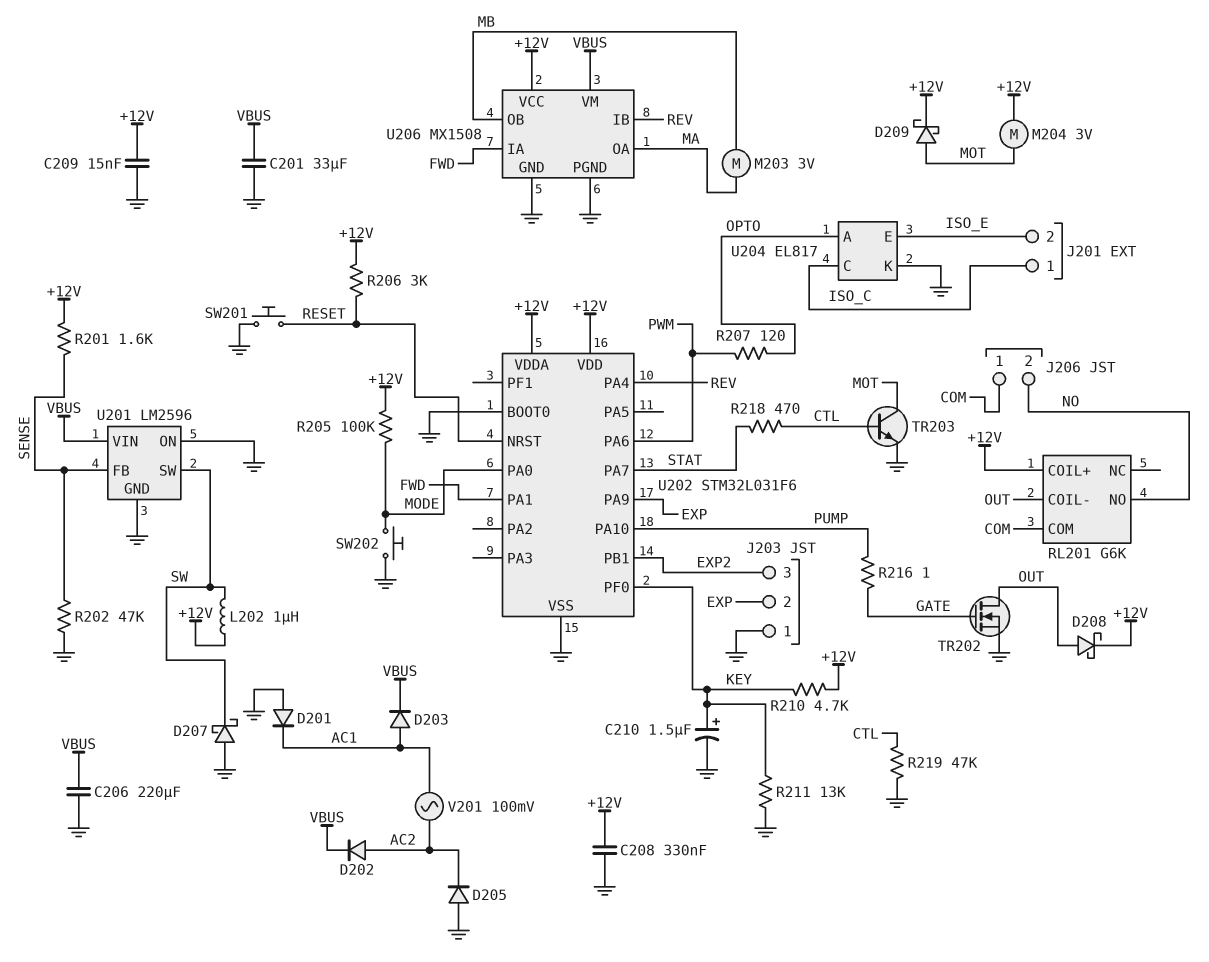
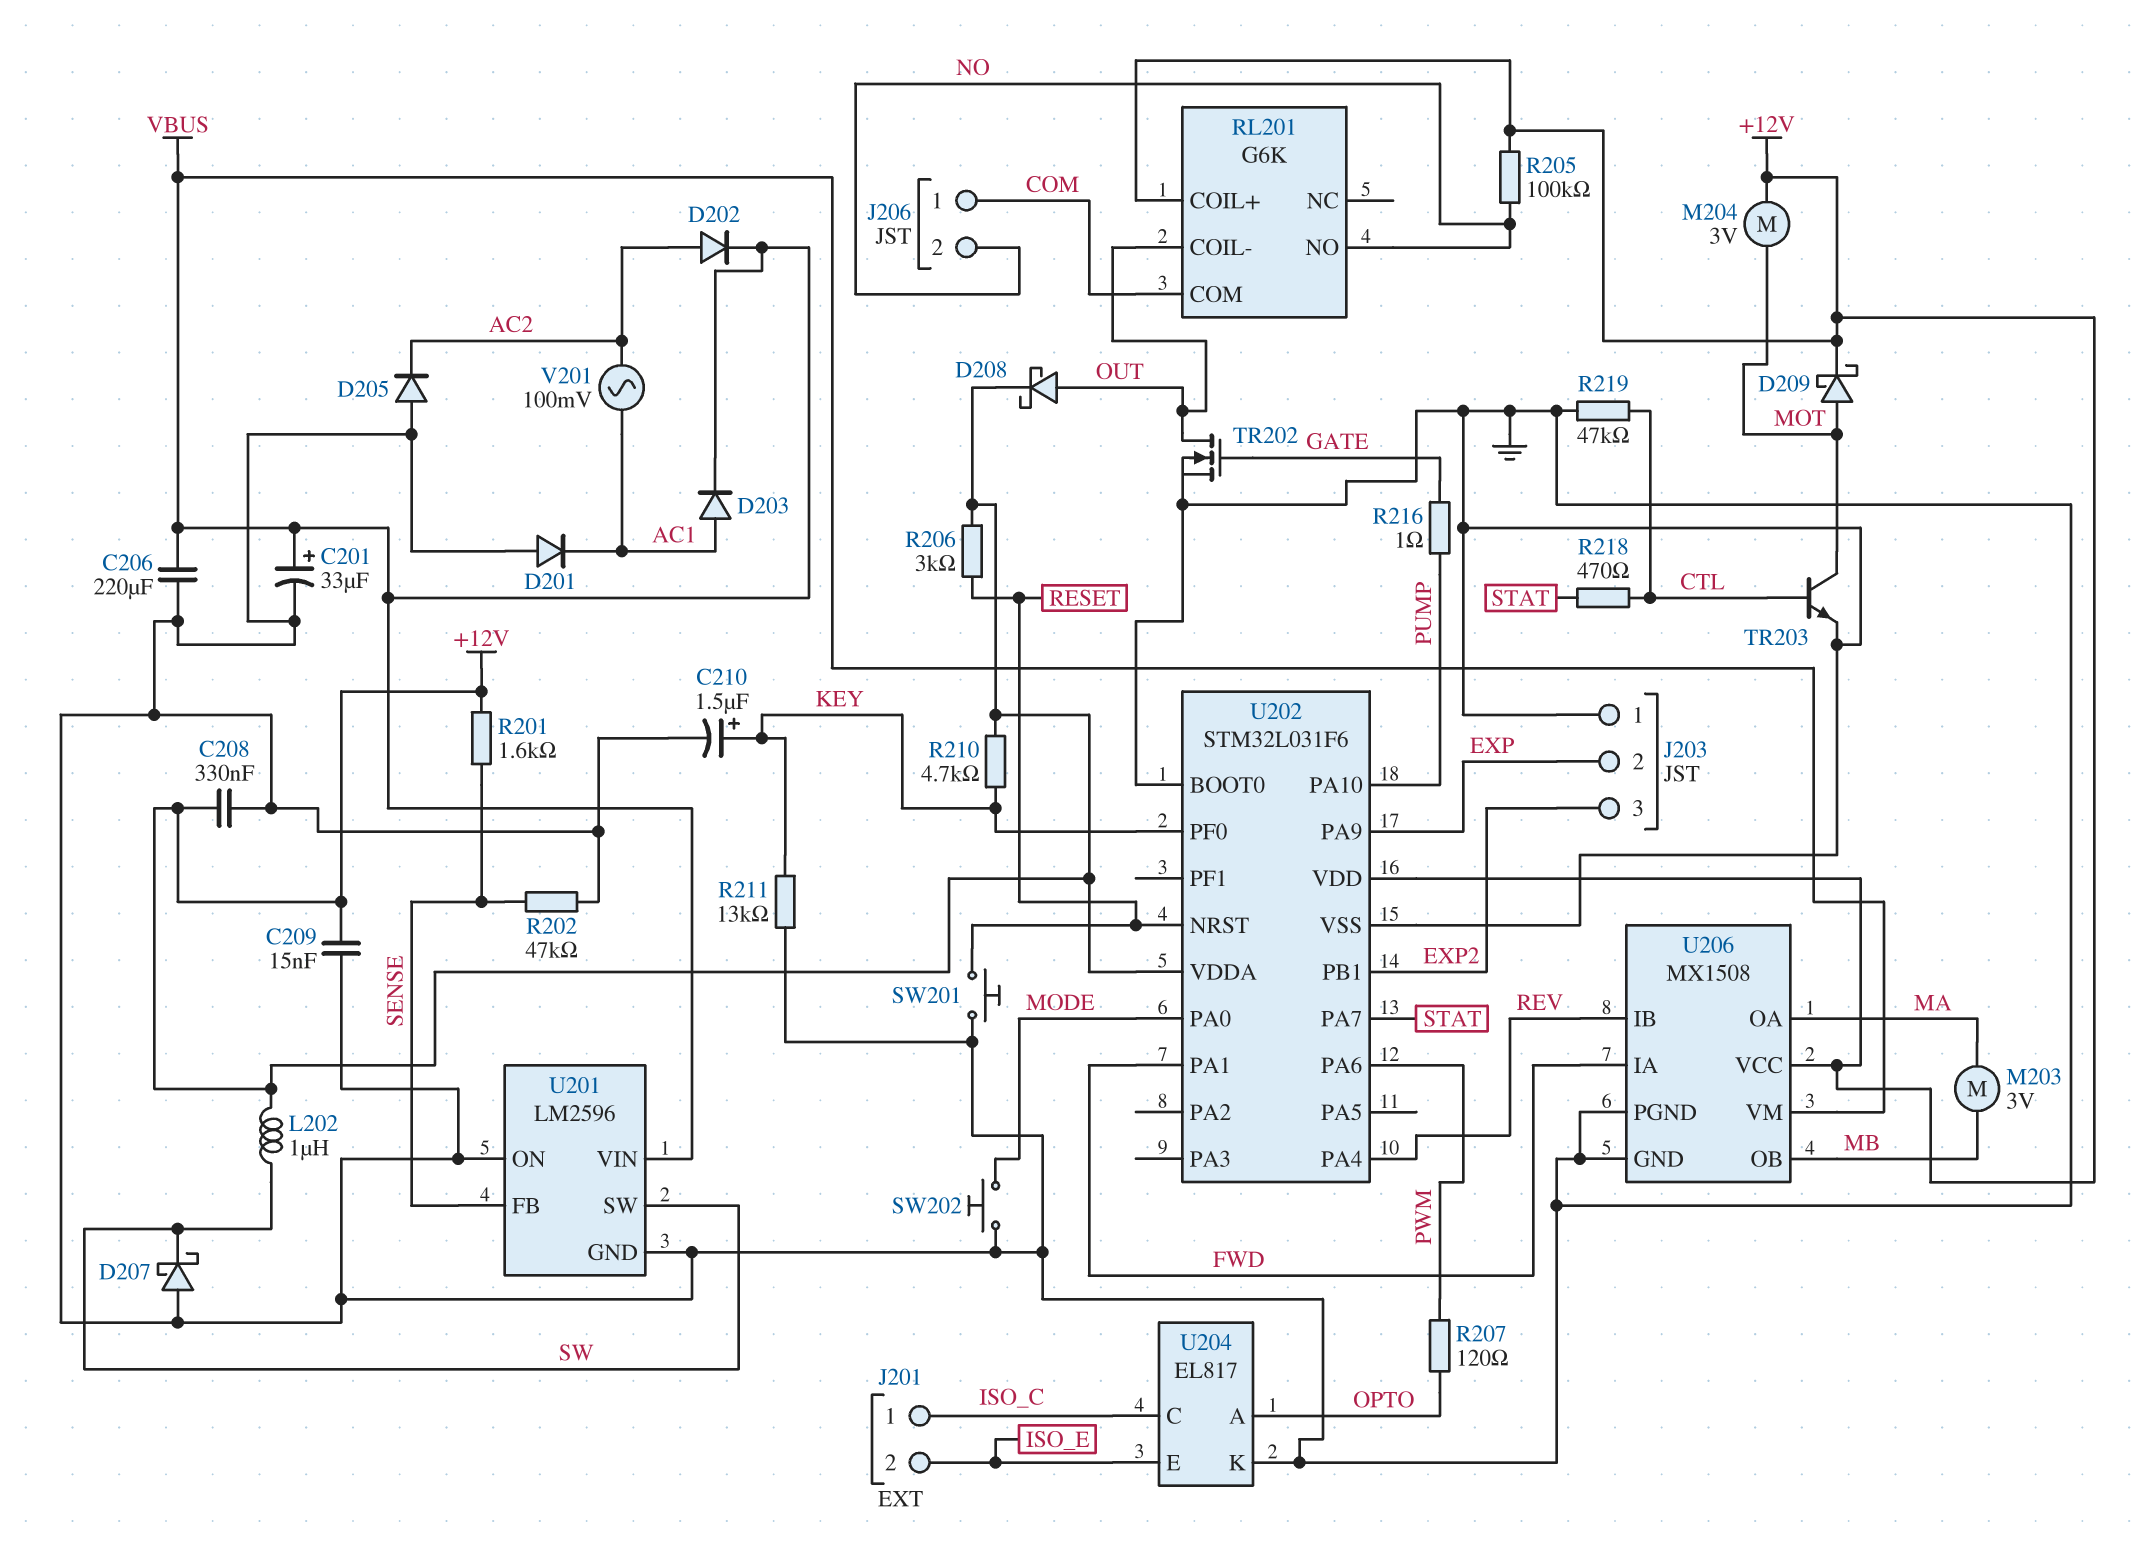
C201: 33uF (GND, VBUS) -> 33uF (plus VBUS, minus GND)
R205: 100k (+12V, MODE) -> 100k (+12V, NO)

